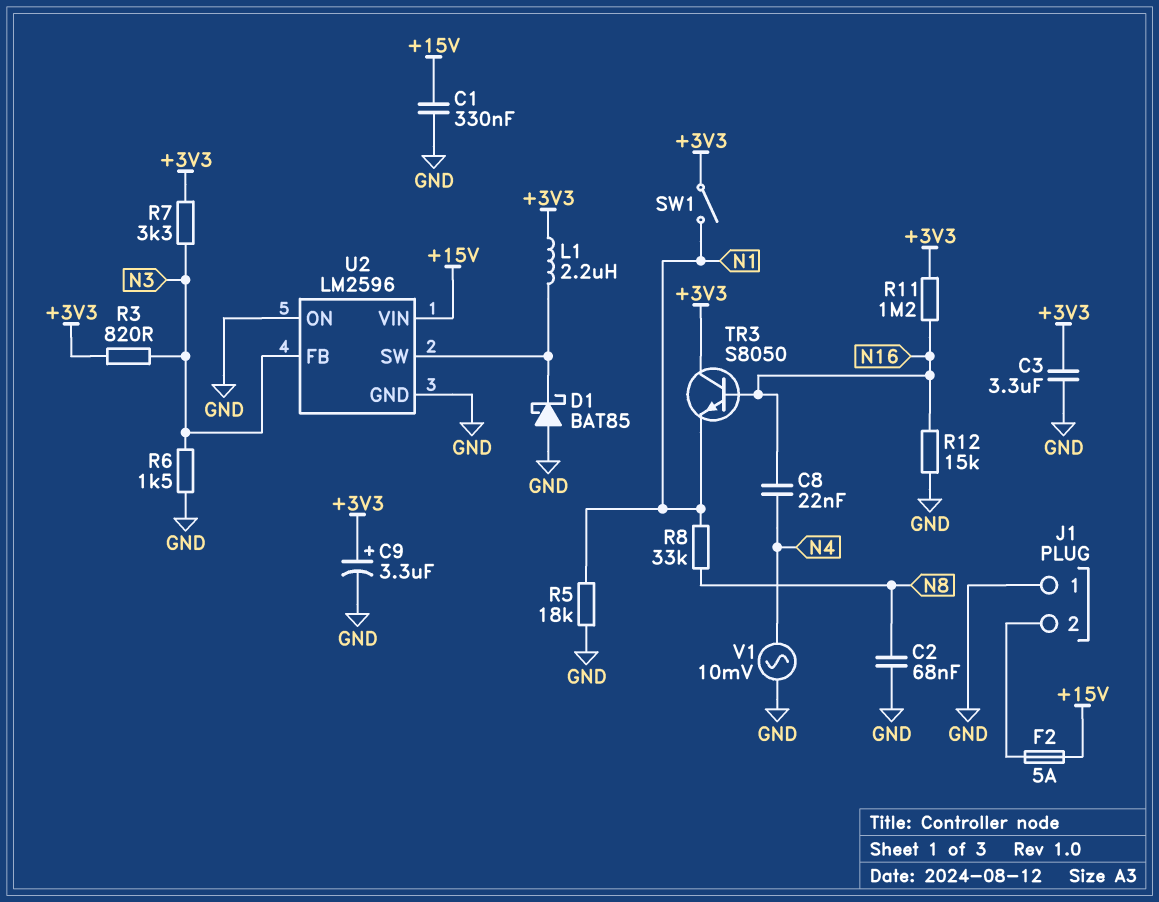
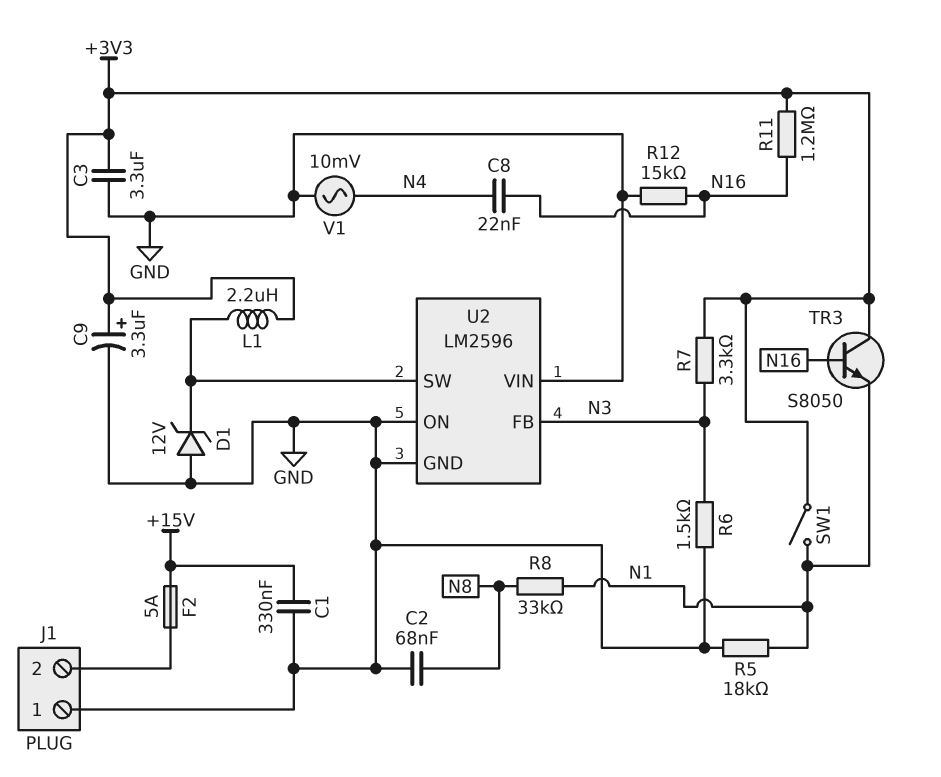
D1: schottky BAT85 (A GND, K U2/SW) -> zener 12V (A GND, K U2/SW)
R3: 820 (+3V3, N3) -> none
U2 pin VIN: +15V -> GND

